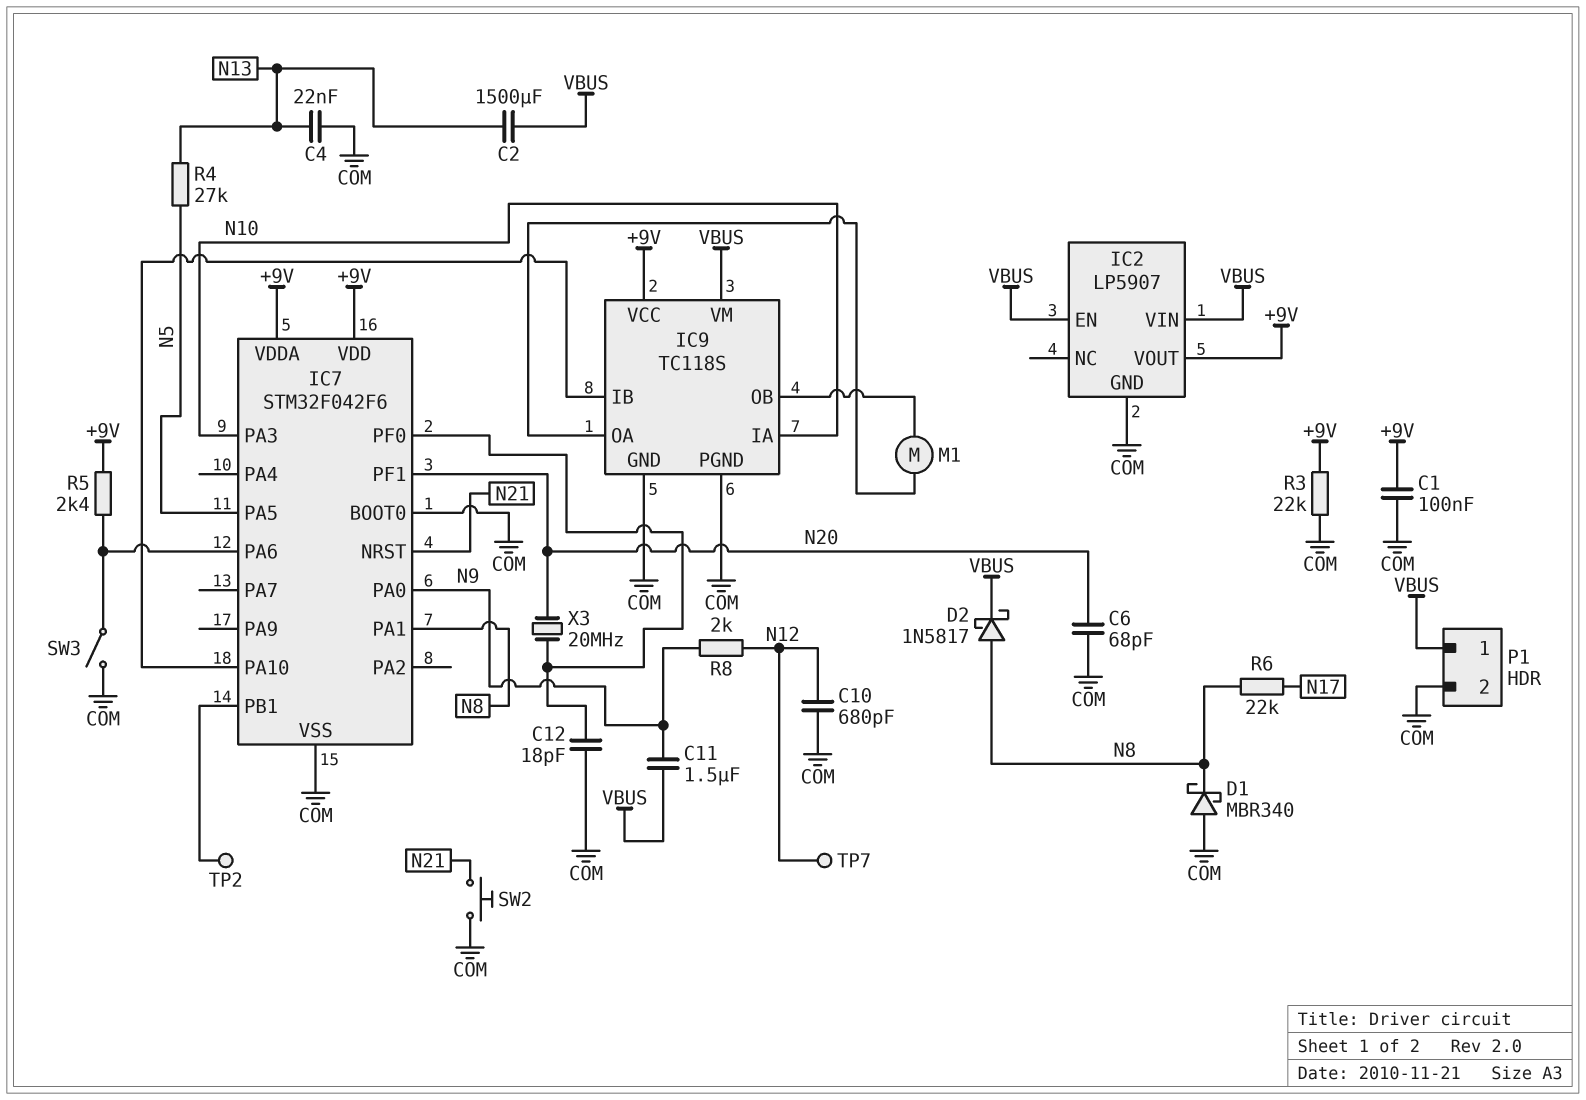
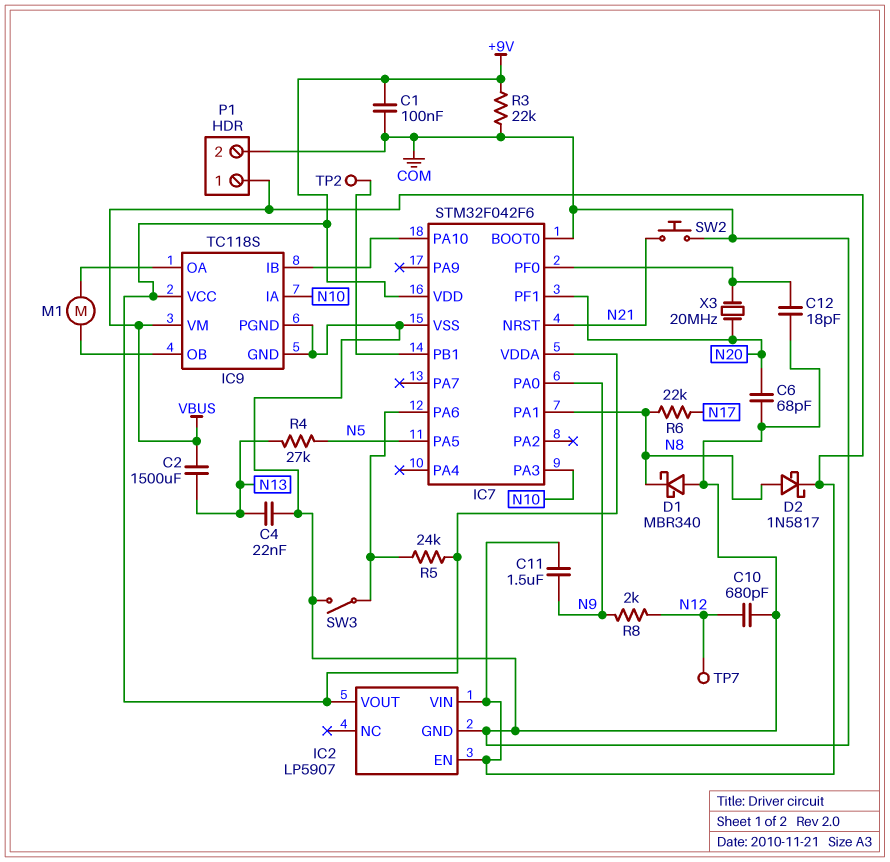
R5: 2.4k (+9V, IC7/PA6) -> 24k (+9V, IC7/PA6)

